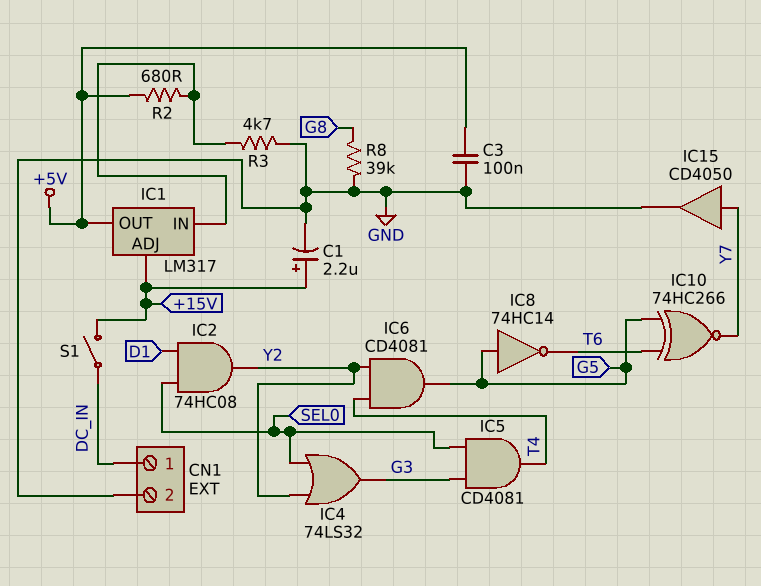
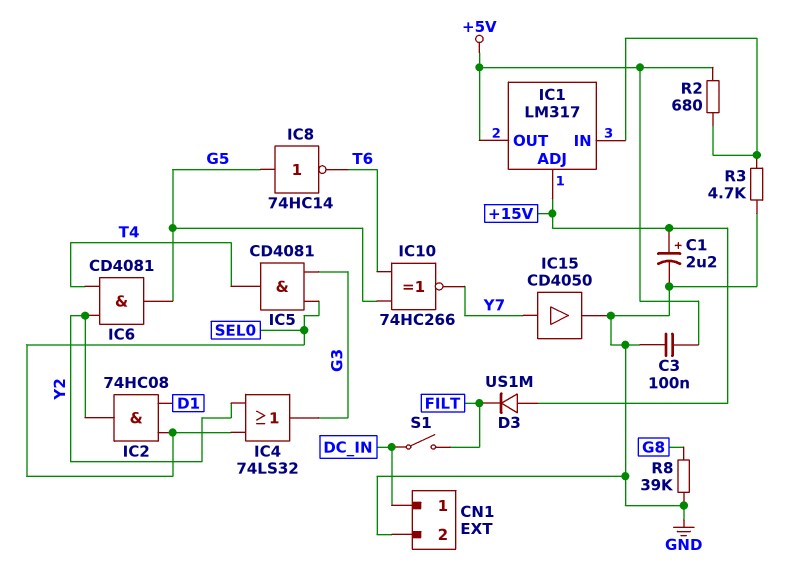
D3: none -> diode US1M (A +15V, K FILT)
S1: switch (+15V, DC_IN) -> switch (DC_IN, FILT)

